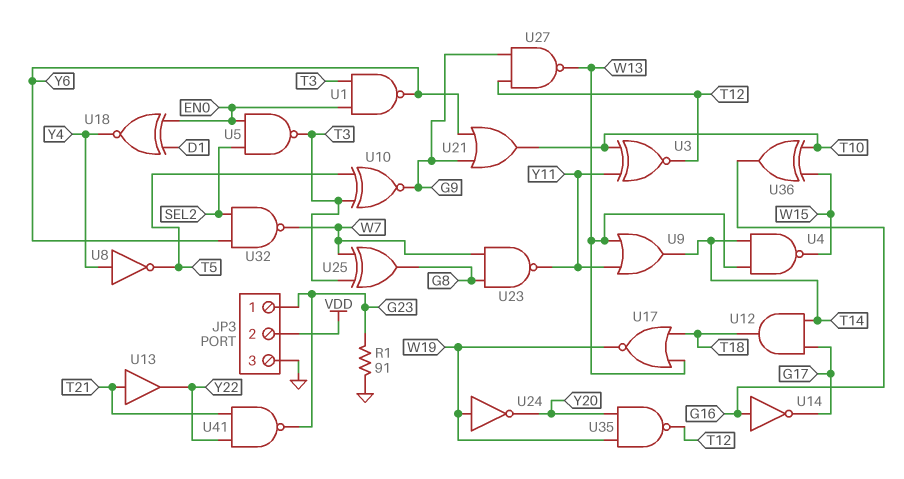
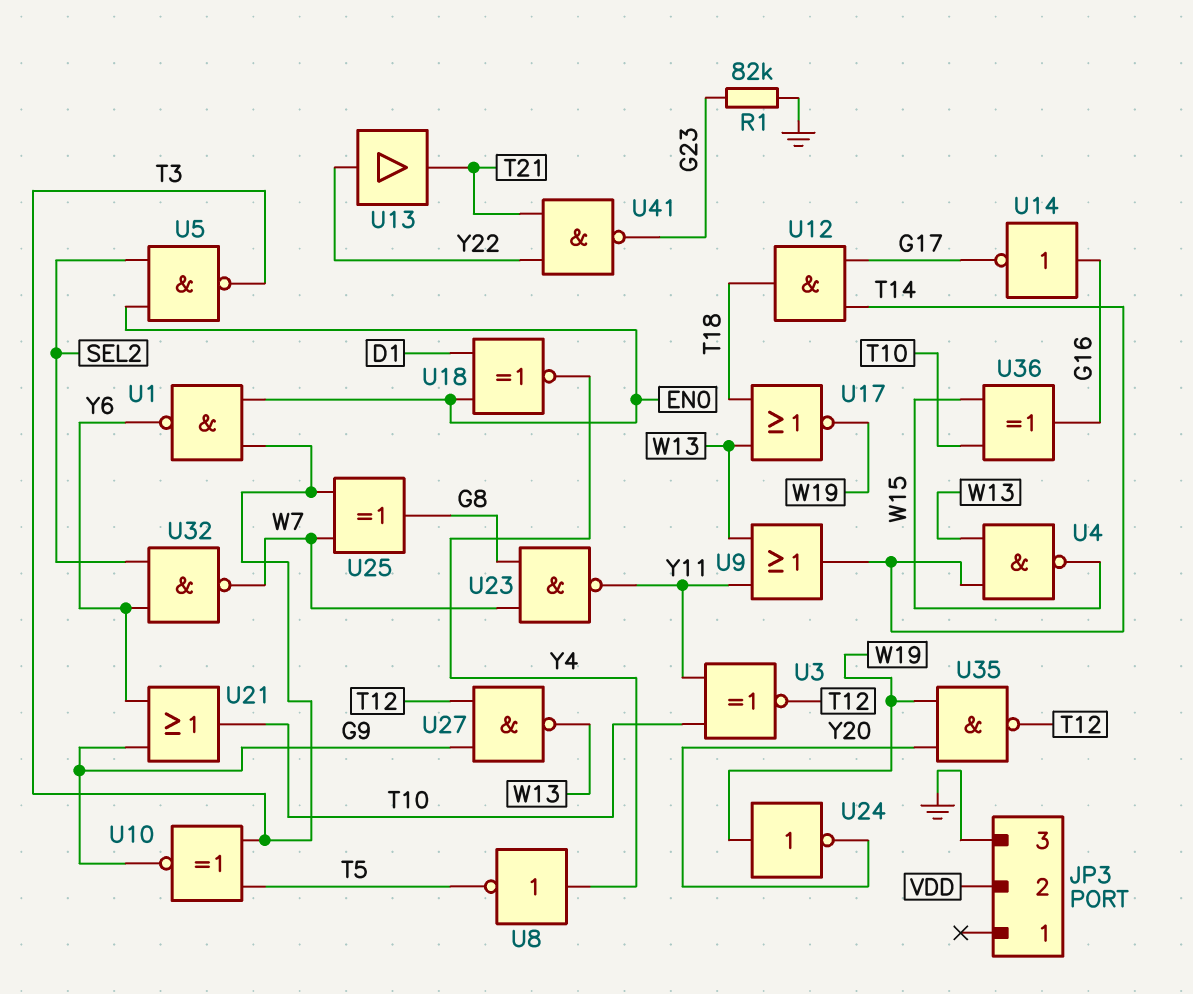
JP3 pin 1: G23 -> none
R1: 91 (G23, GND) -> 82k (G23, GND)
U13: buffer (in T21, out Y22) -> buffer (in Y22, out T21)

